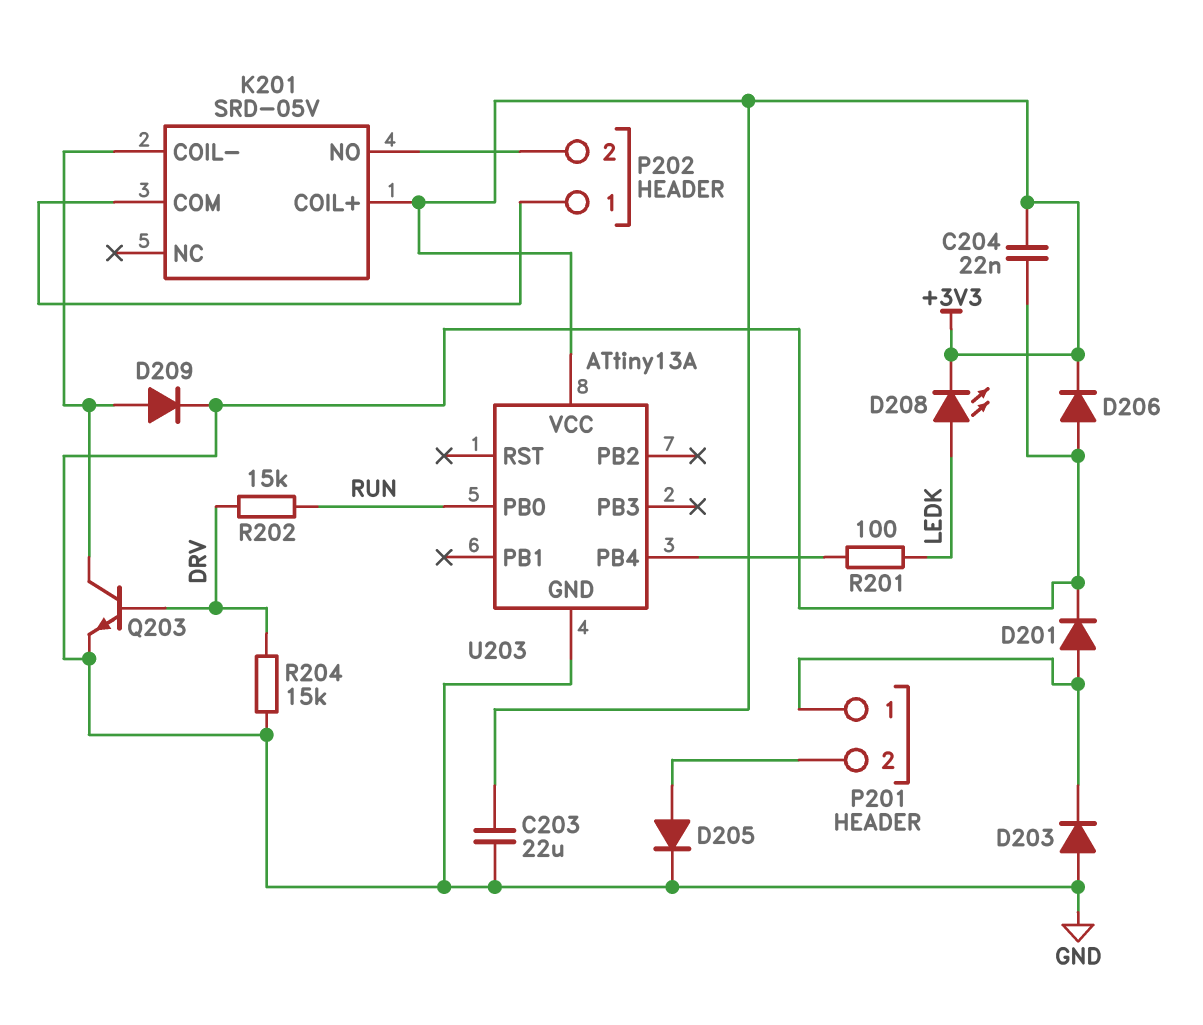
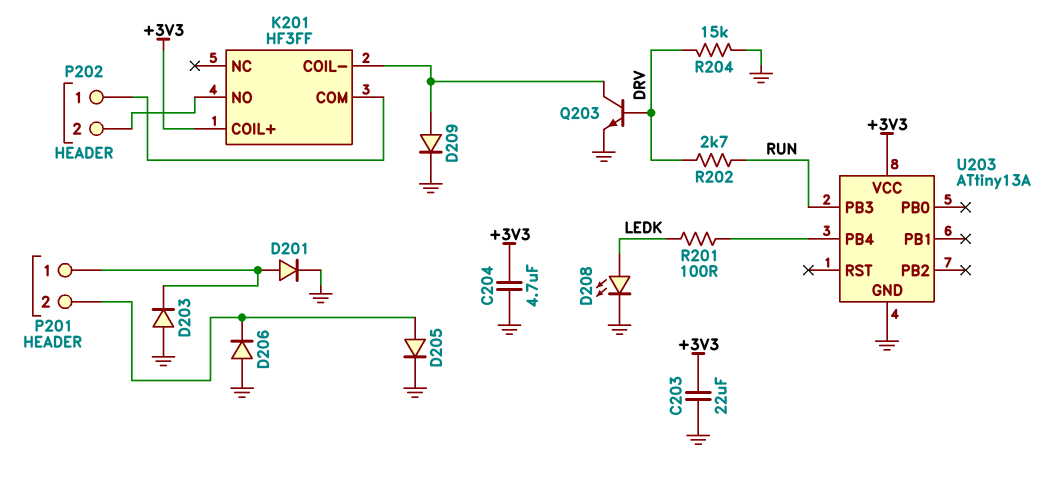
C204: 22nF (+3V3, GND) -> 4.7uF (+3V3, GND)
D206: diode (A GND, K +3V3) -> diode (A GND, K P201/2)
D208: LED (A LEDK, K +3V3) -> LED (A LEDK, K GND)
K201: SRD-05V -> HF3FF
R202: 15k (DRV, RUN) -> 2.7k (DRV, RUN)
U203 pin PB0: RUN -> none
U203 pin PB3: none -> RUN

